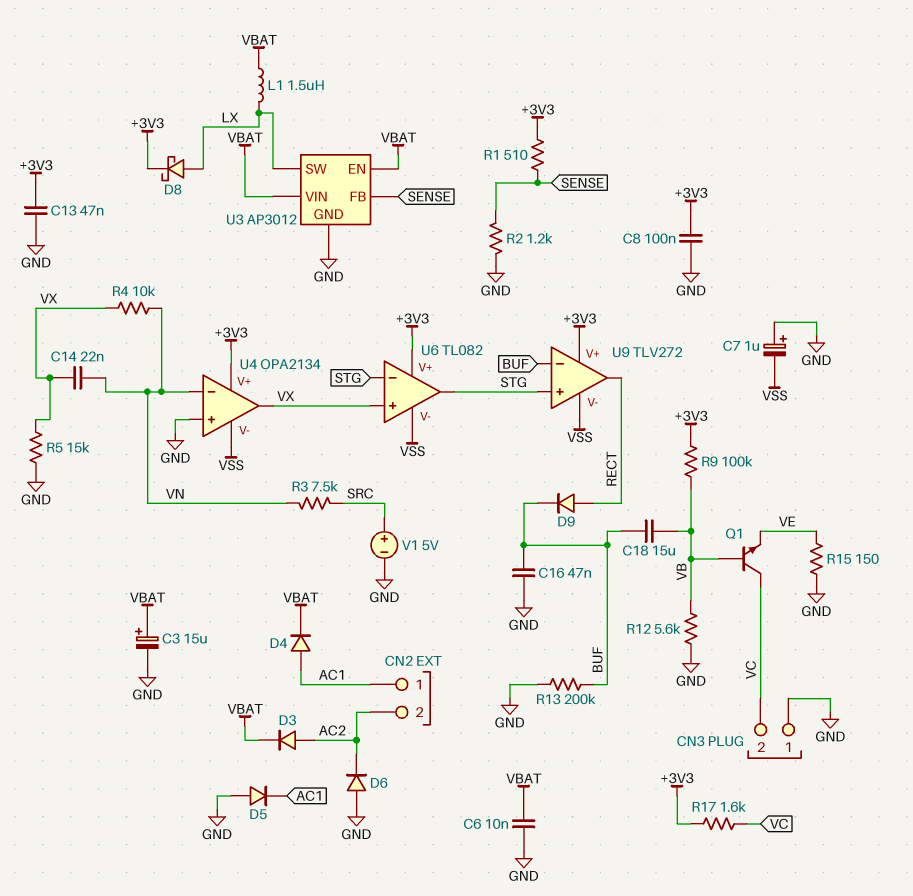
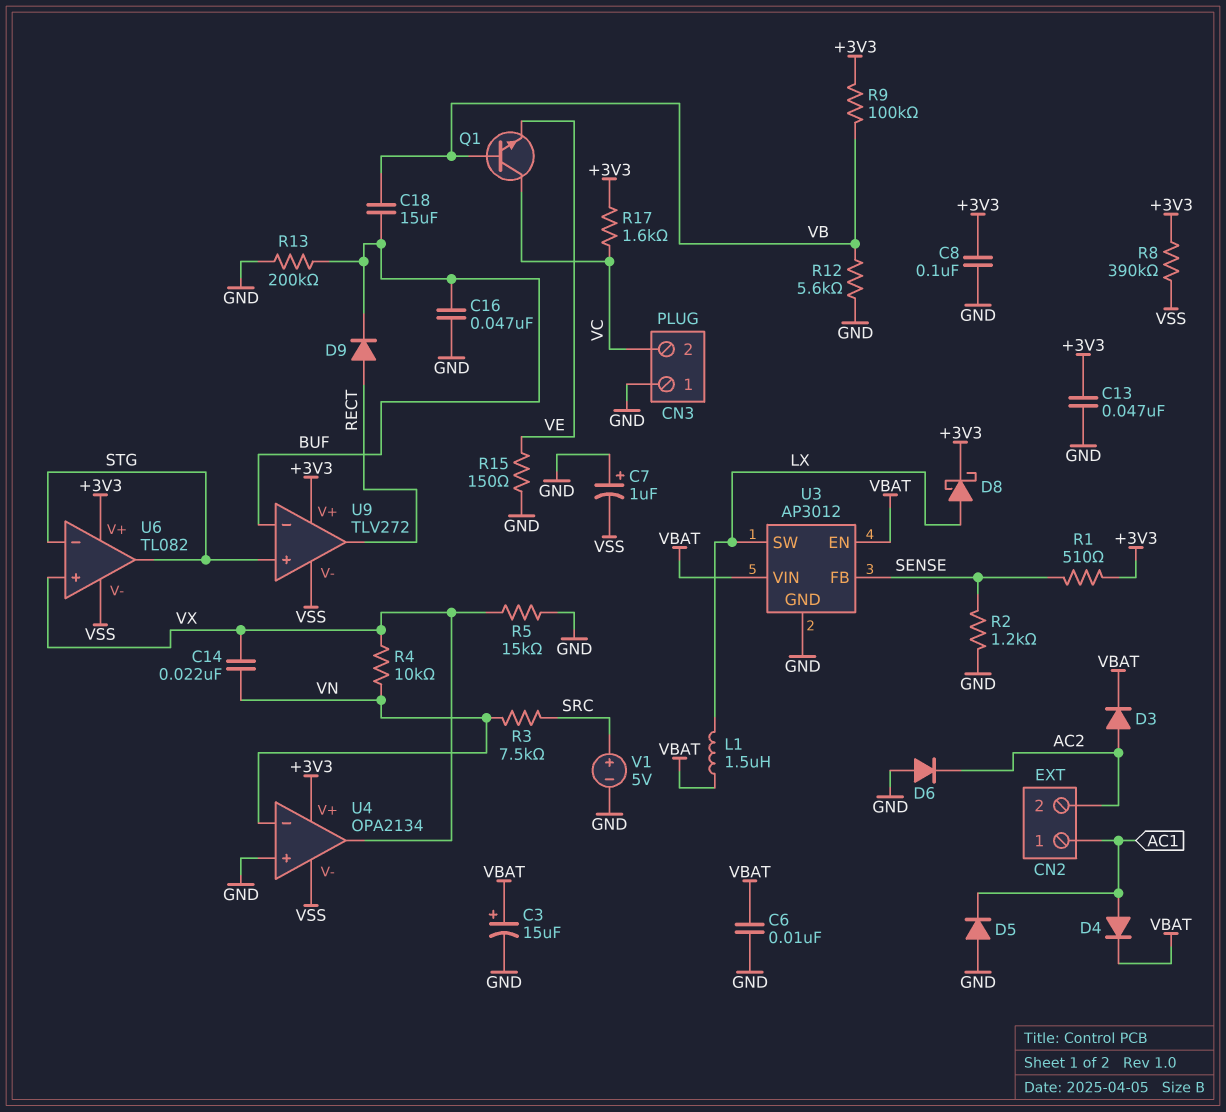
R8: none -> 390k (+3V3, VSS)

